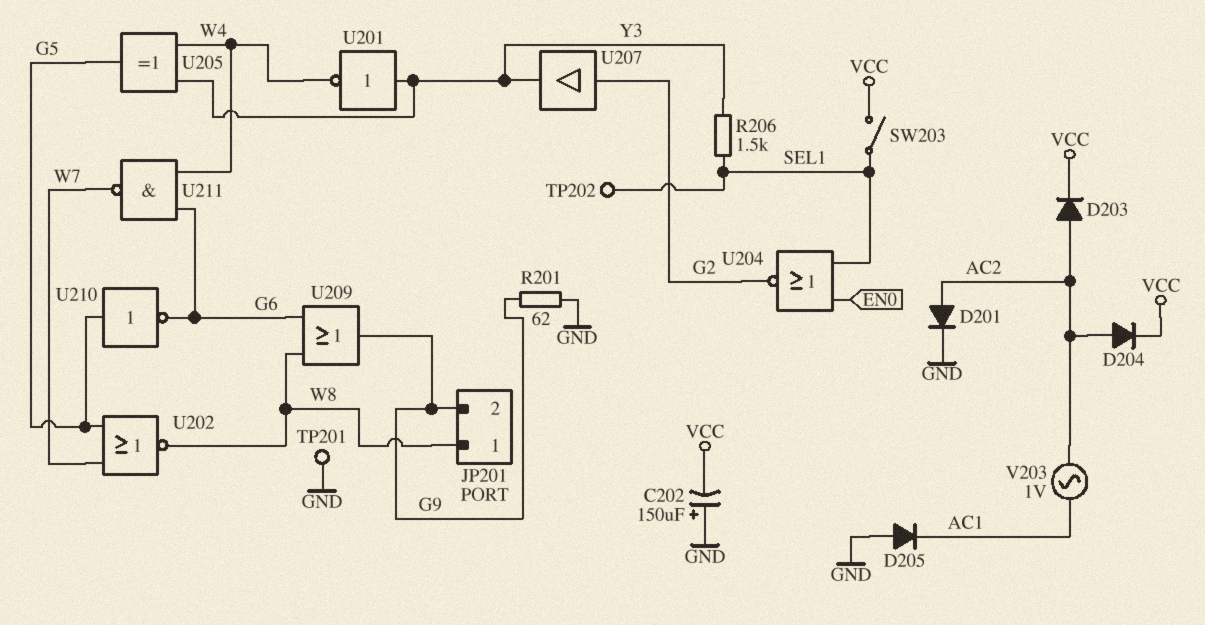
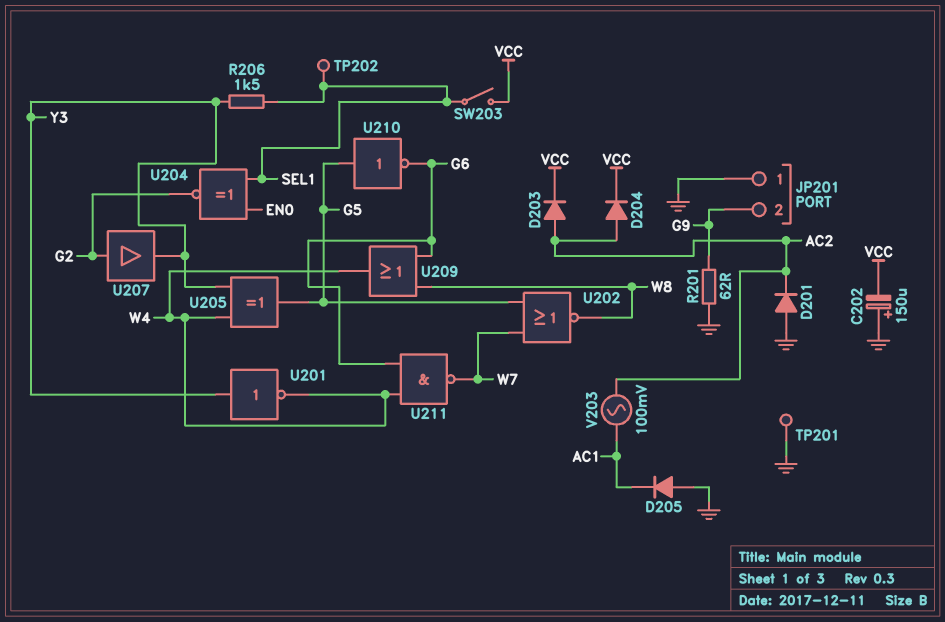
D201: diode (A AC2, K GND) -> diode (A GND, K AC2)
JP201 pin 1: W8 -> GND
U204: NOR (in EN0, in SEL1, out G2) -> XNOR (in EN0, in SEL1, out G2)
U209: OR (in G6, in W8, out G9) -> OR (in G6, in W8, out W4)
V203: AC 1V (AC1, AC2) -> AC 100mV (AC1, AC2)

